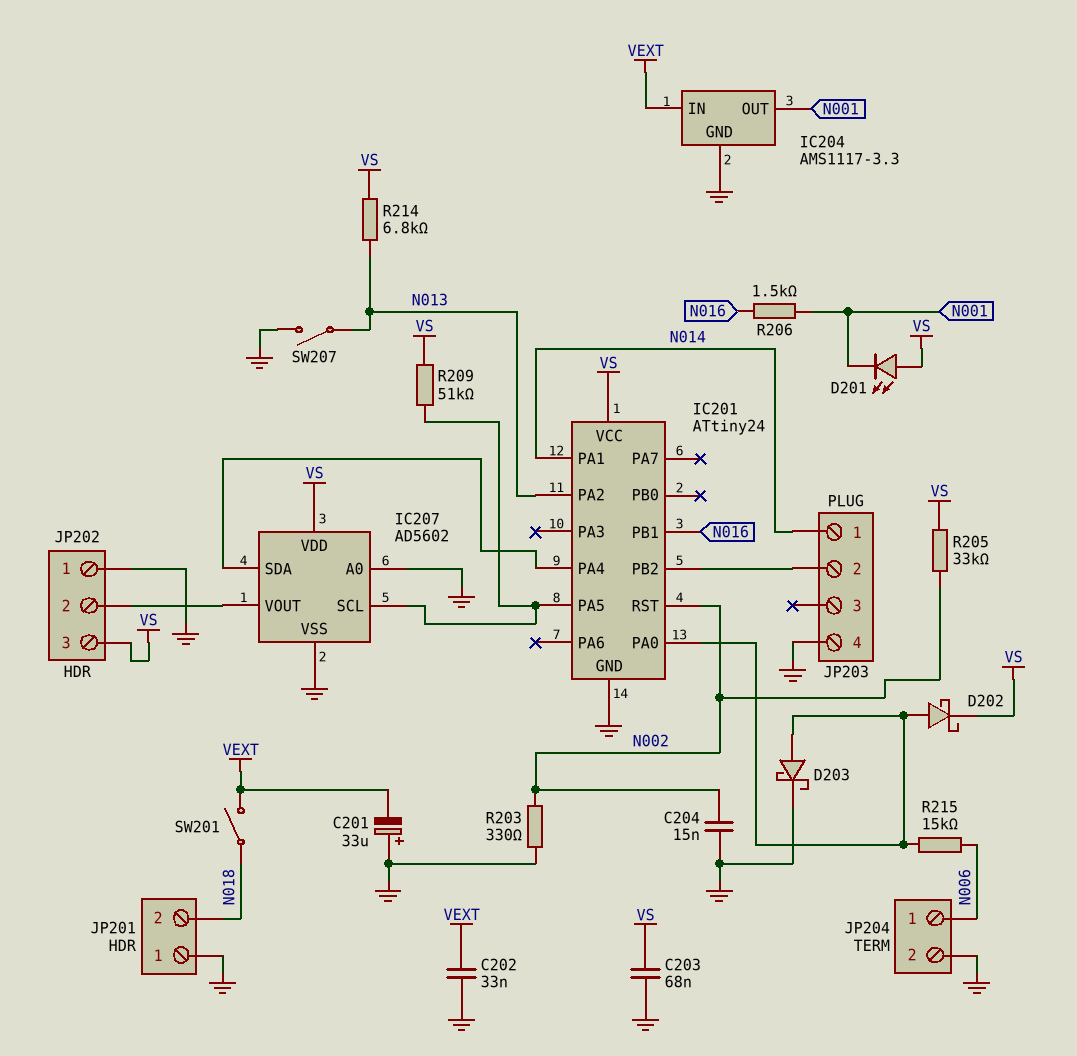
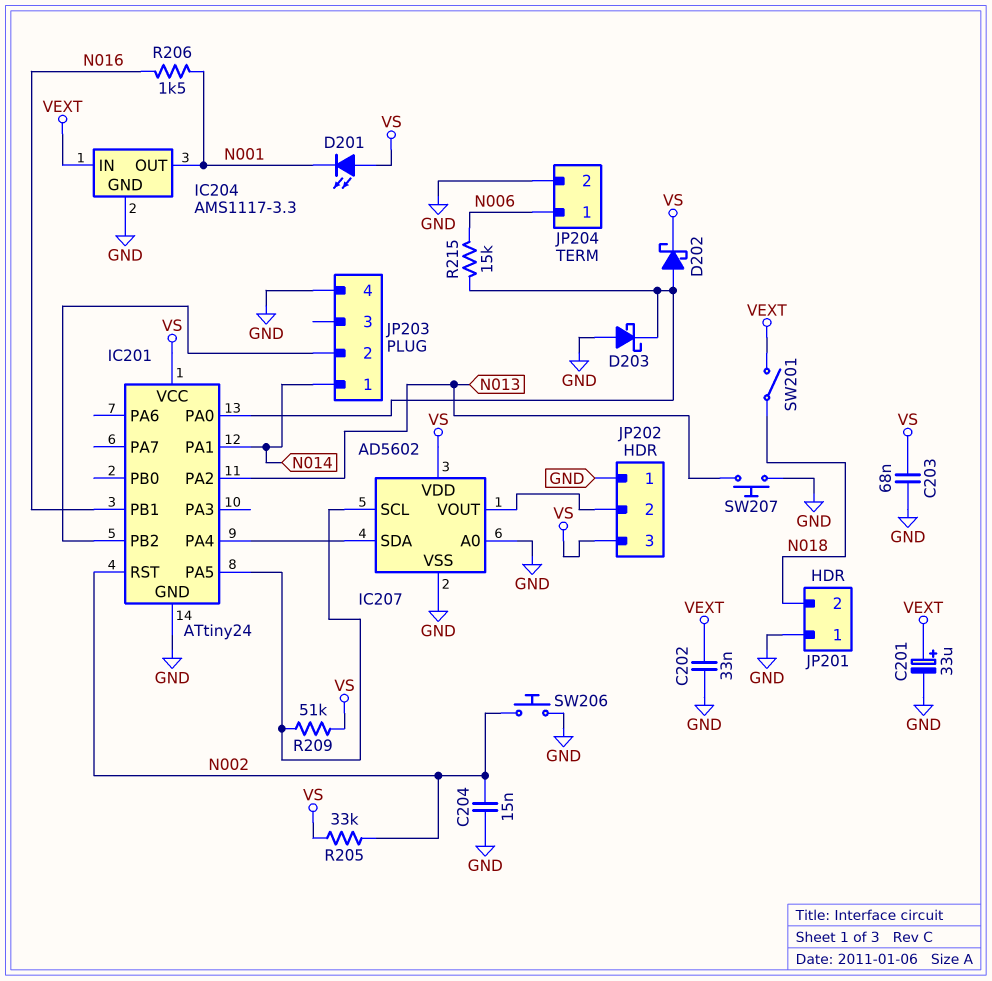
C201: 33uF (plus GND, minus VEXT) -> 33uF (plus VEXT, minus GND)
D203: schottky (A IC201/PA0, K GND) -> schottky (A GND, K IC201/PA0)
R203: 330 (GND, N002) -> none
R214: 6.8k (N013, VS) -> none
SW206: none -> button (GND, N002)
SW207: switch (GND, N013) -> button (GND, N013)

